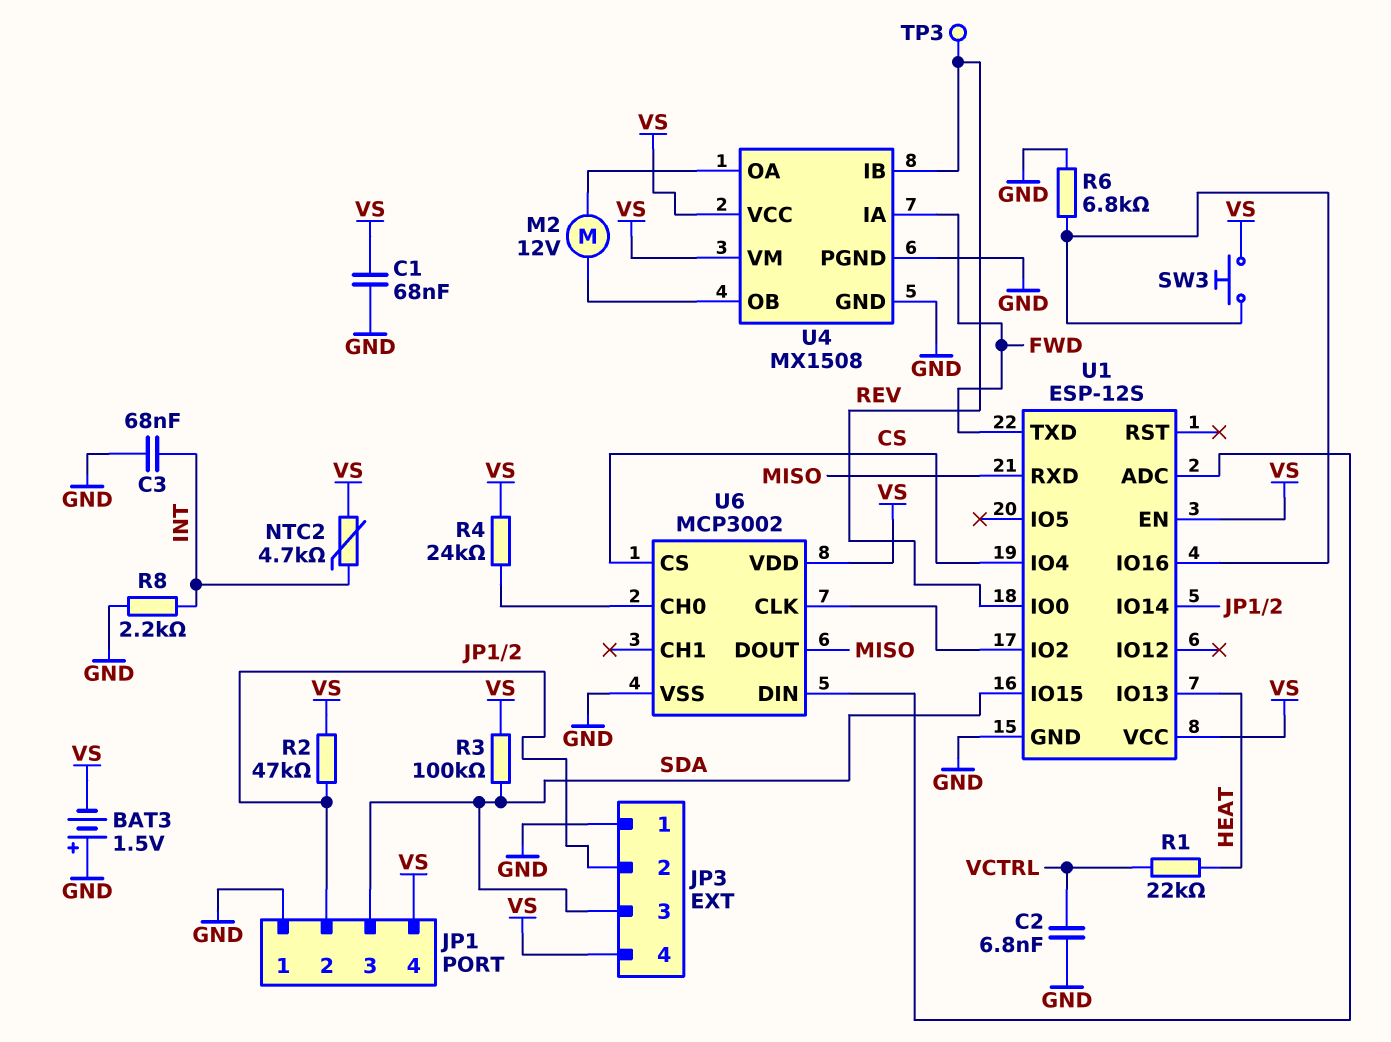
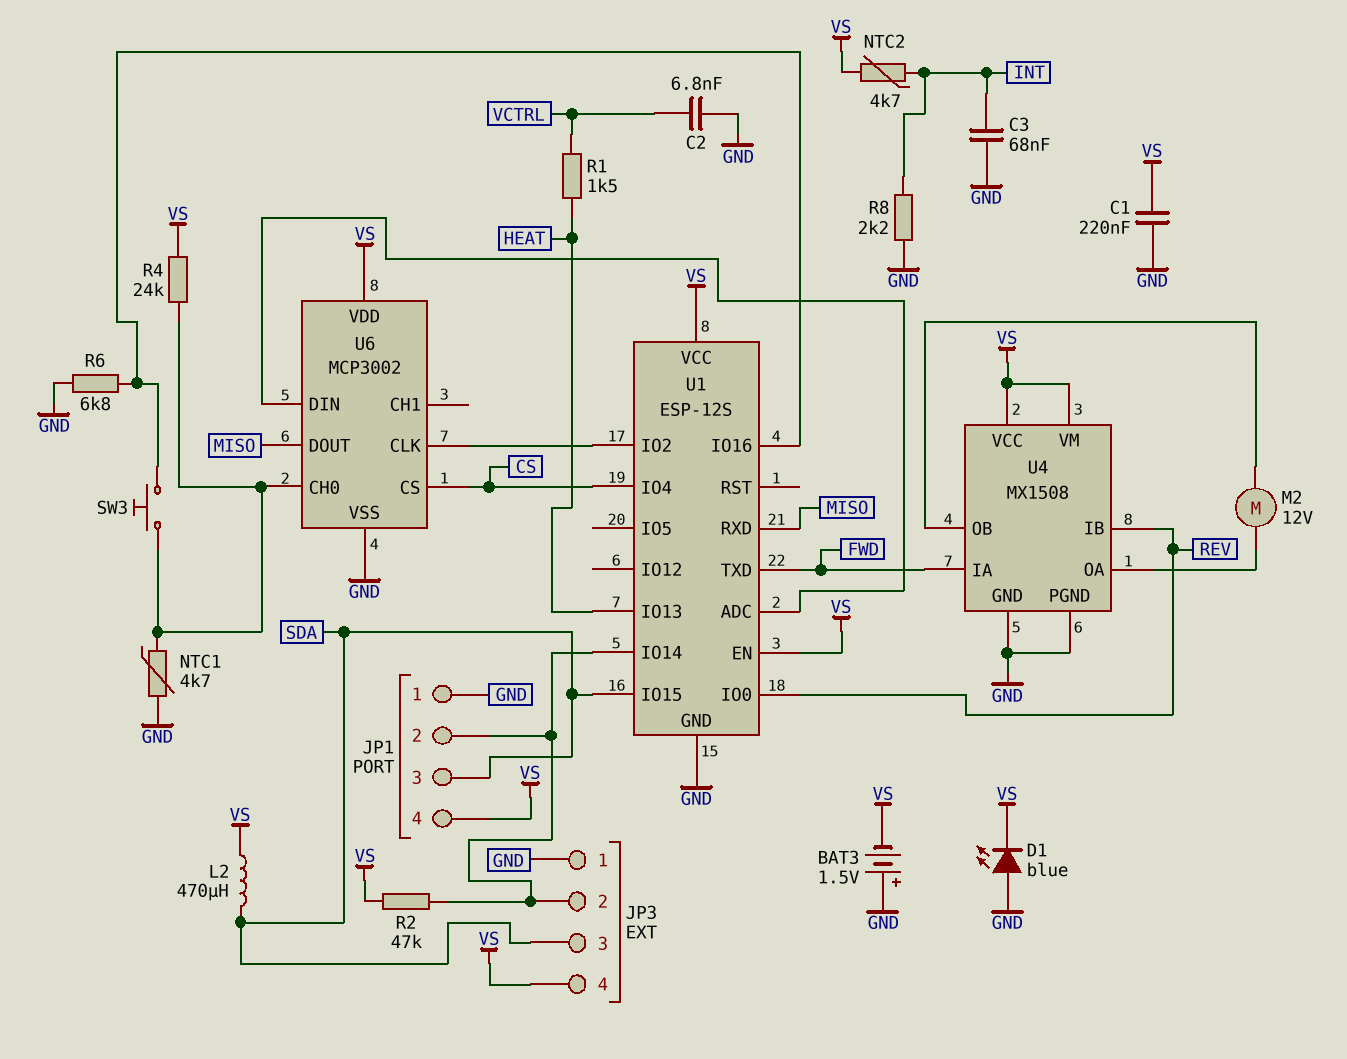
C1: 68nF (GND, VS) -> 220nF (GND, VS)
D1: none -> LED blue (A GND, K VS)
L2: none -> 470uH (SDA, VS)
NTC1: none -> 4.7k (GND, U6/CH0)
R1: 22k (HEAT, VCTRL) -> 1.5k (HEAT, VCTRL)
R3: 100k (SDA, VS) -> none
SW3: button (U1/IO16, VS) -> button (U1/IO16, U6/CH0)
TP3: test point (REV) -> none

